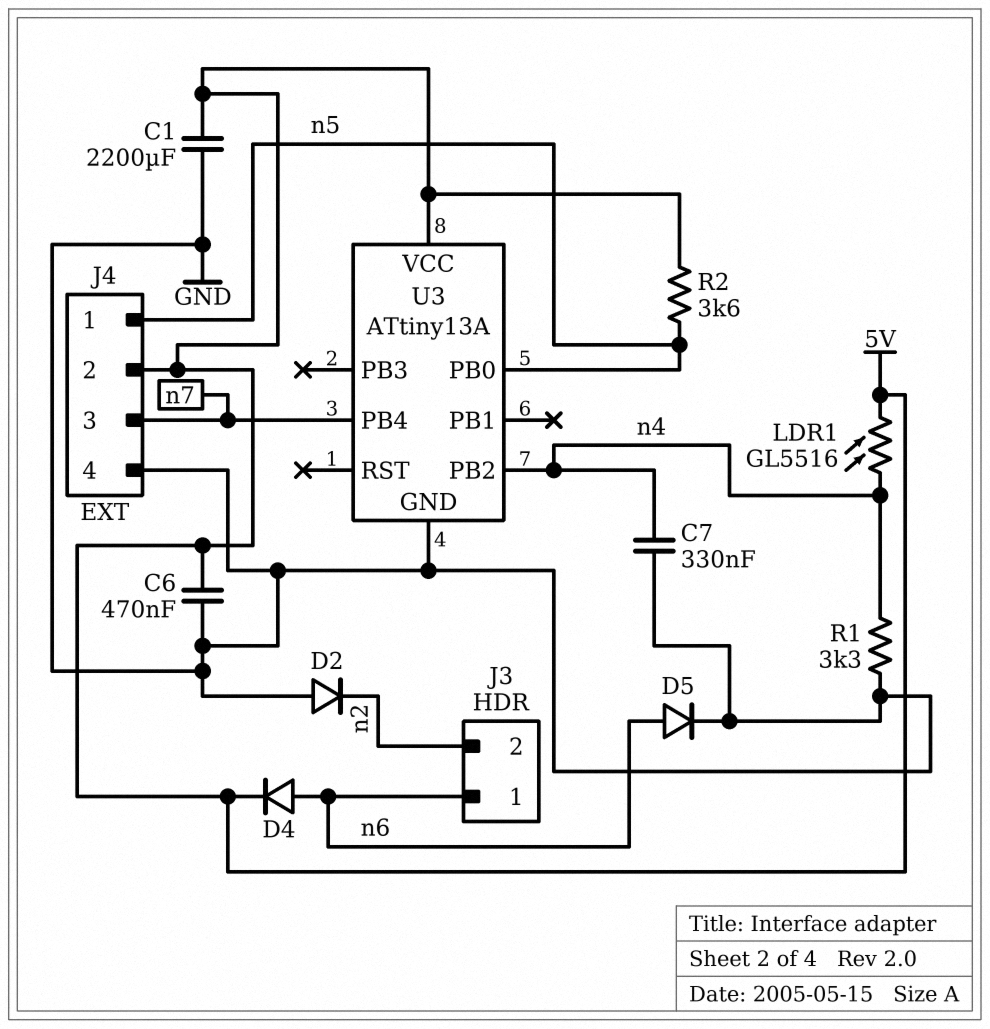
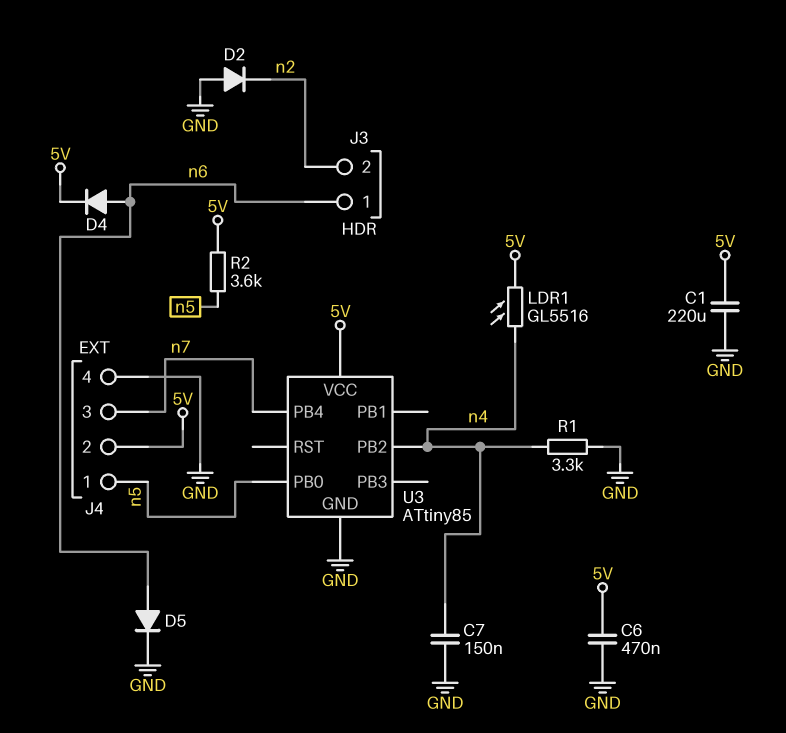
C1: 2200uF (5V, GND) -> 220uF (5V, GND)
C7: 330nF (GND, n4) -> 150nF (GND, n4)
U3: ATtiny13A -> ATtiny85

